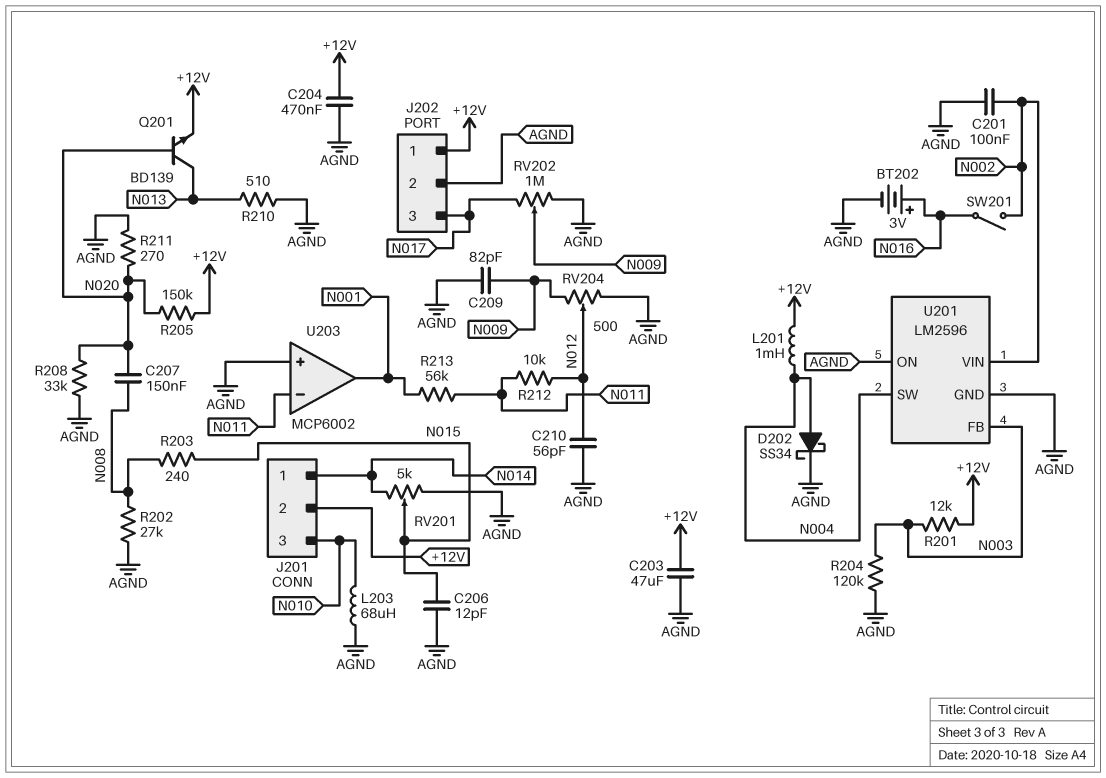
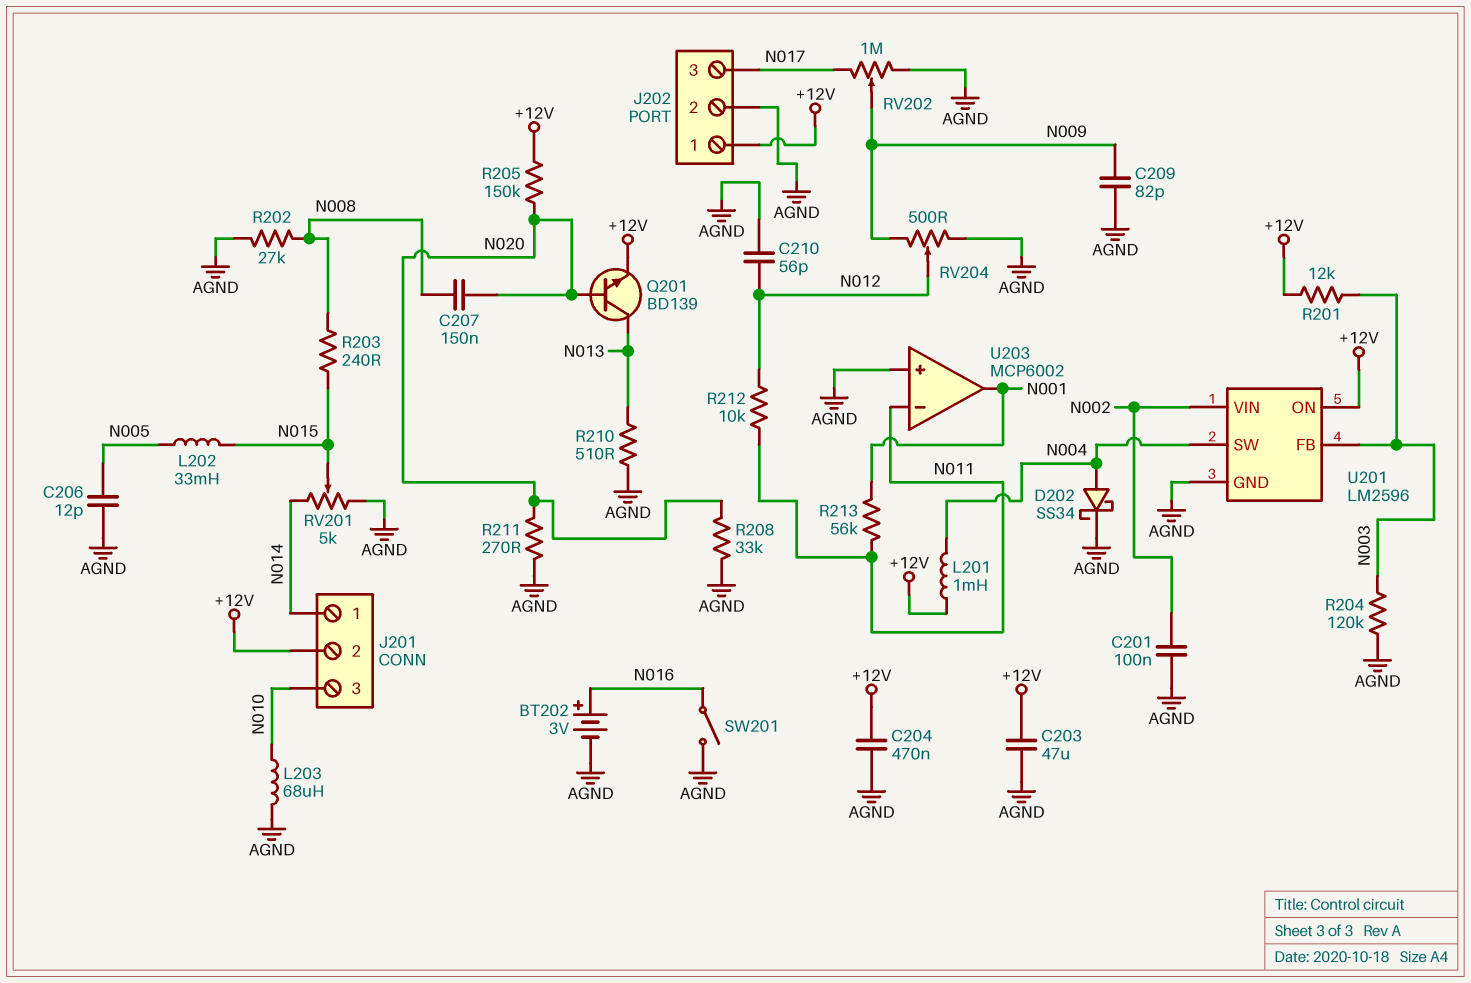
C206: 12pF (AGND, N015) -> 12pF (AGND, N005)
L202: none -> 33mH (N005, N015)
SW201: switch (N002, N016) -> switch (AGND, N016)
U201 pin ON: AGND -> +12V

